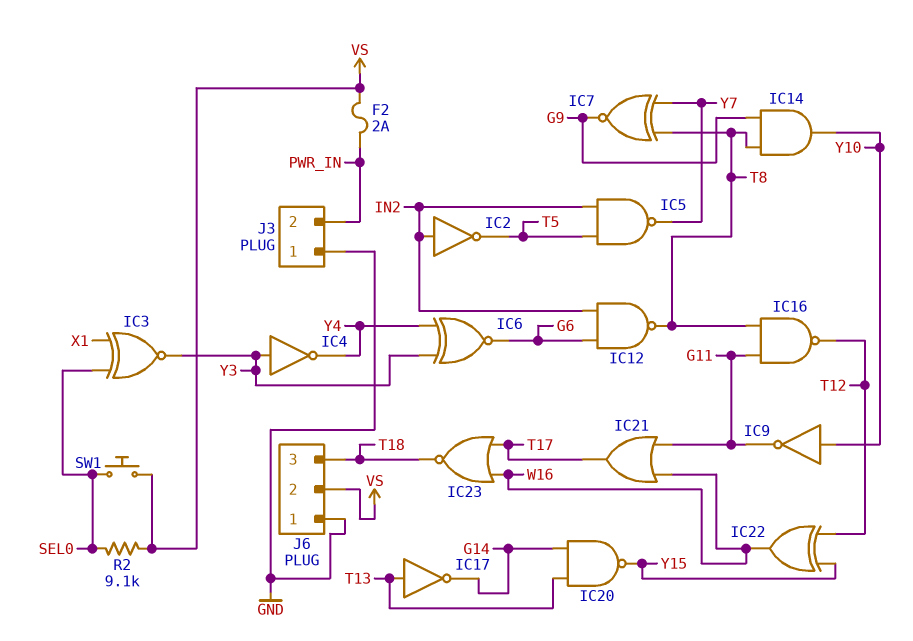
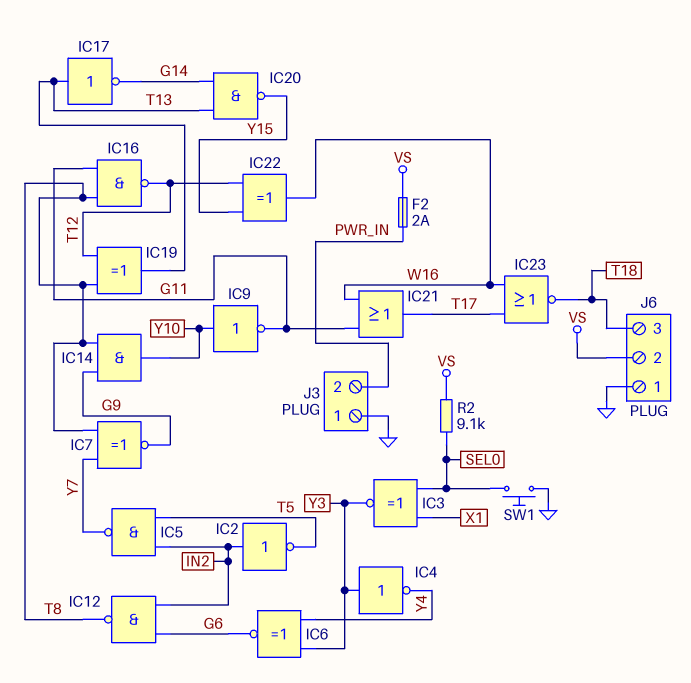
IC19: none -> XOR (in T8, in T12, out T13)
SW1: button (SEL0, VS) -> button (GND, SEL0)

